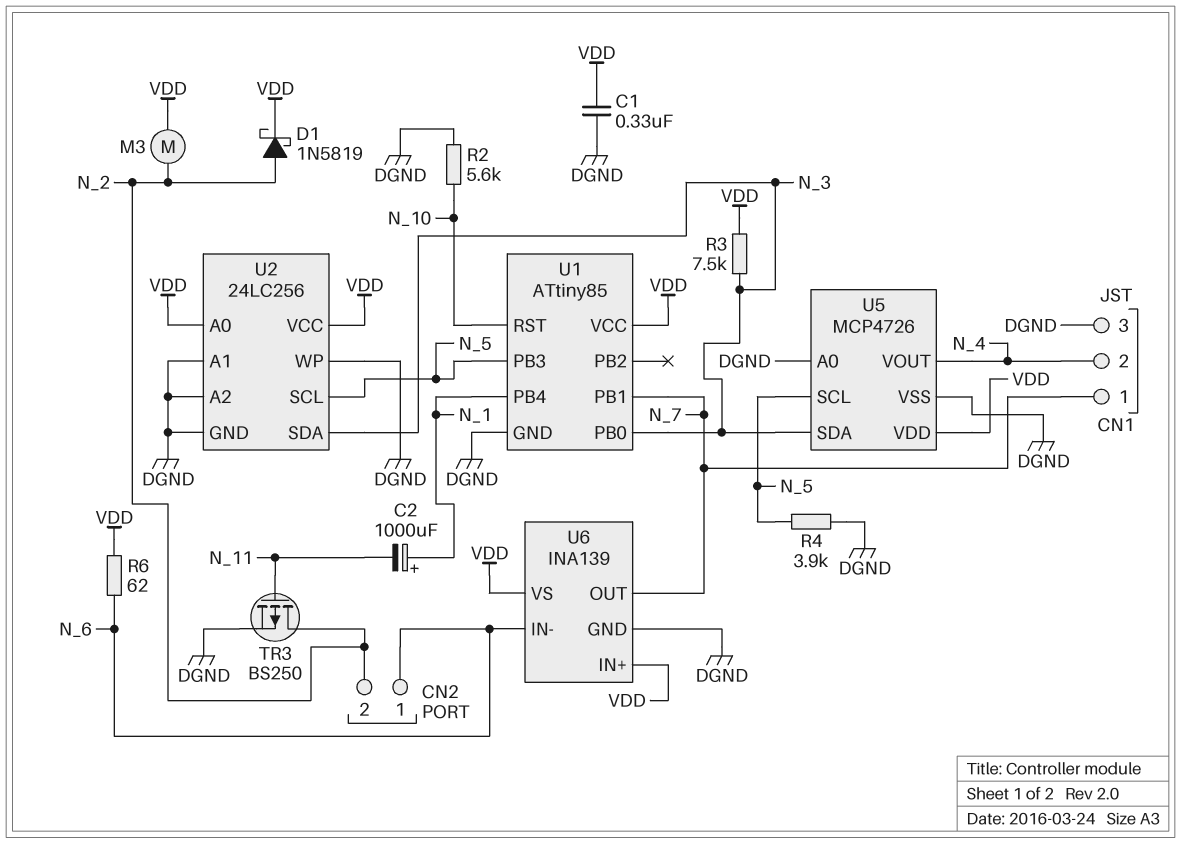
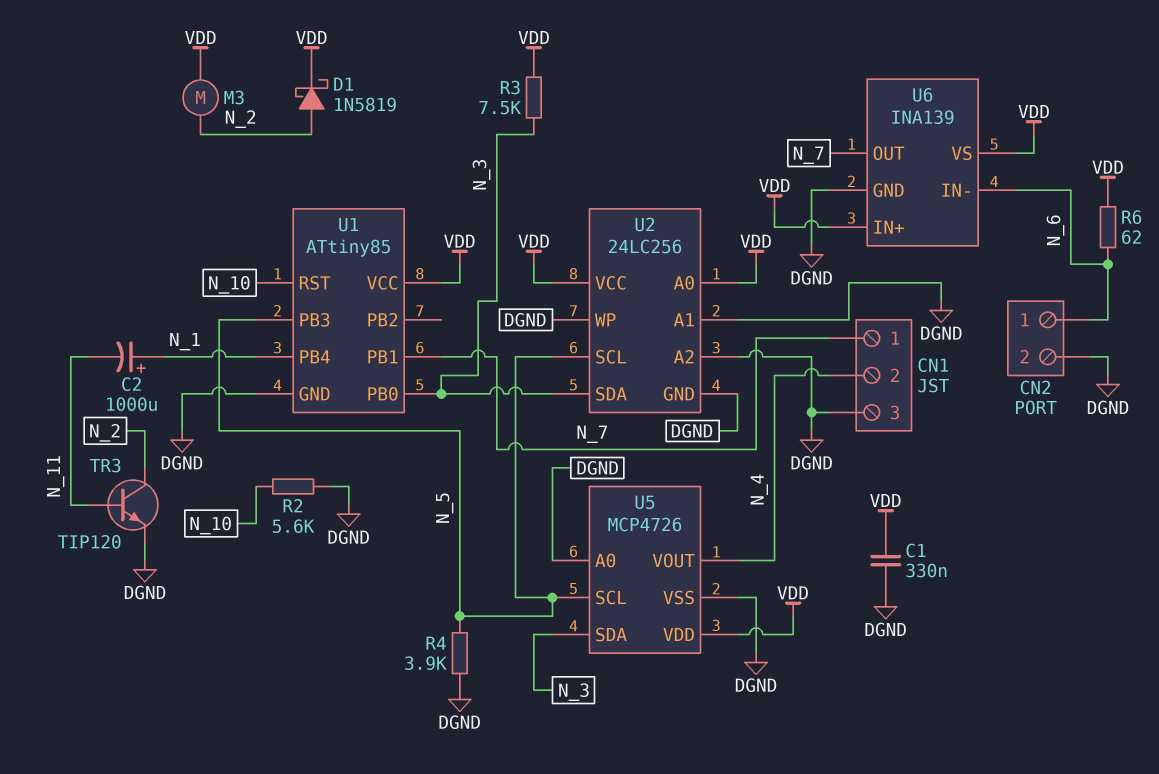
CN2 pin 2: N_2 -> DGND
TR3: PMOS BS250 (G N_11, D N_2, S DGND) -> NPN TIP120 (B N_11, C N_2, E DGND)

